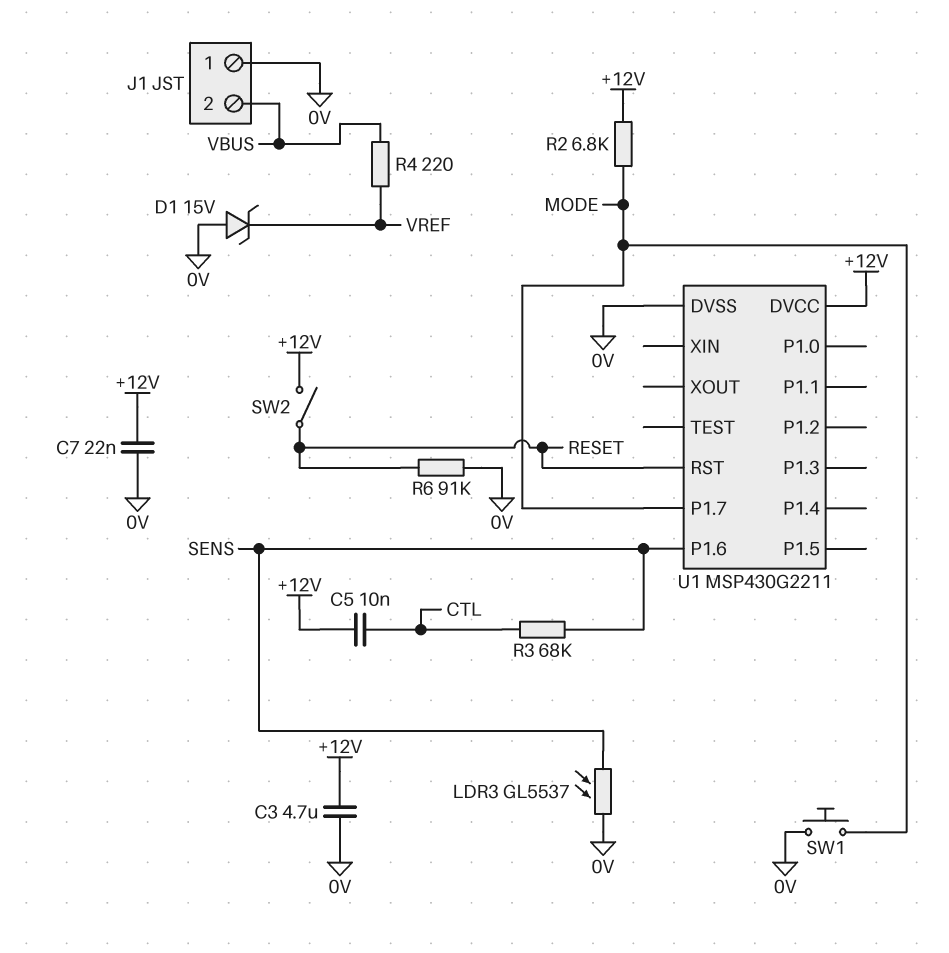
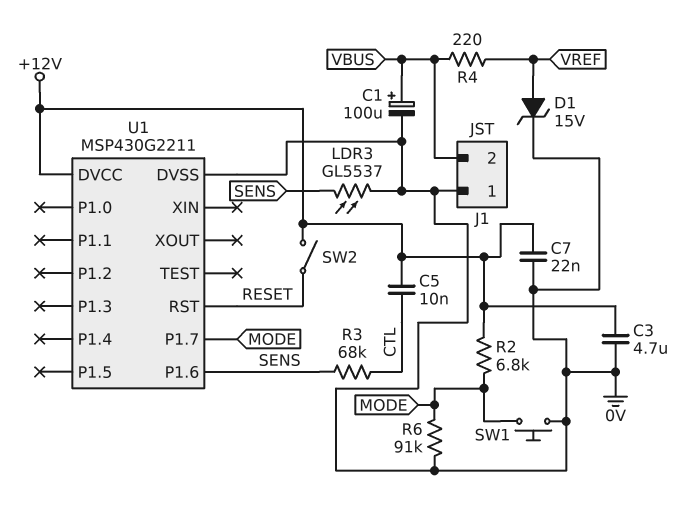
C1: none -> 100uF (plus VBUS, minus 0V)
D1: zener 15V (A 0V, K VREF) -> zener 15V (A VREF, K 0V)
R6: 91k (0V, RESET) -> 91k (0V, MODE)

